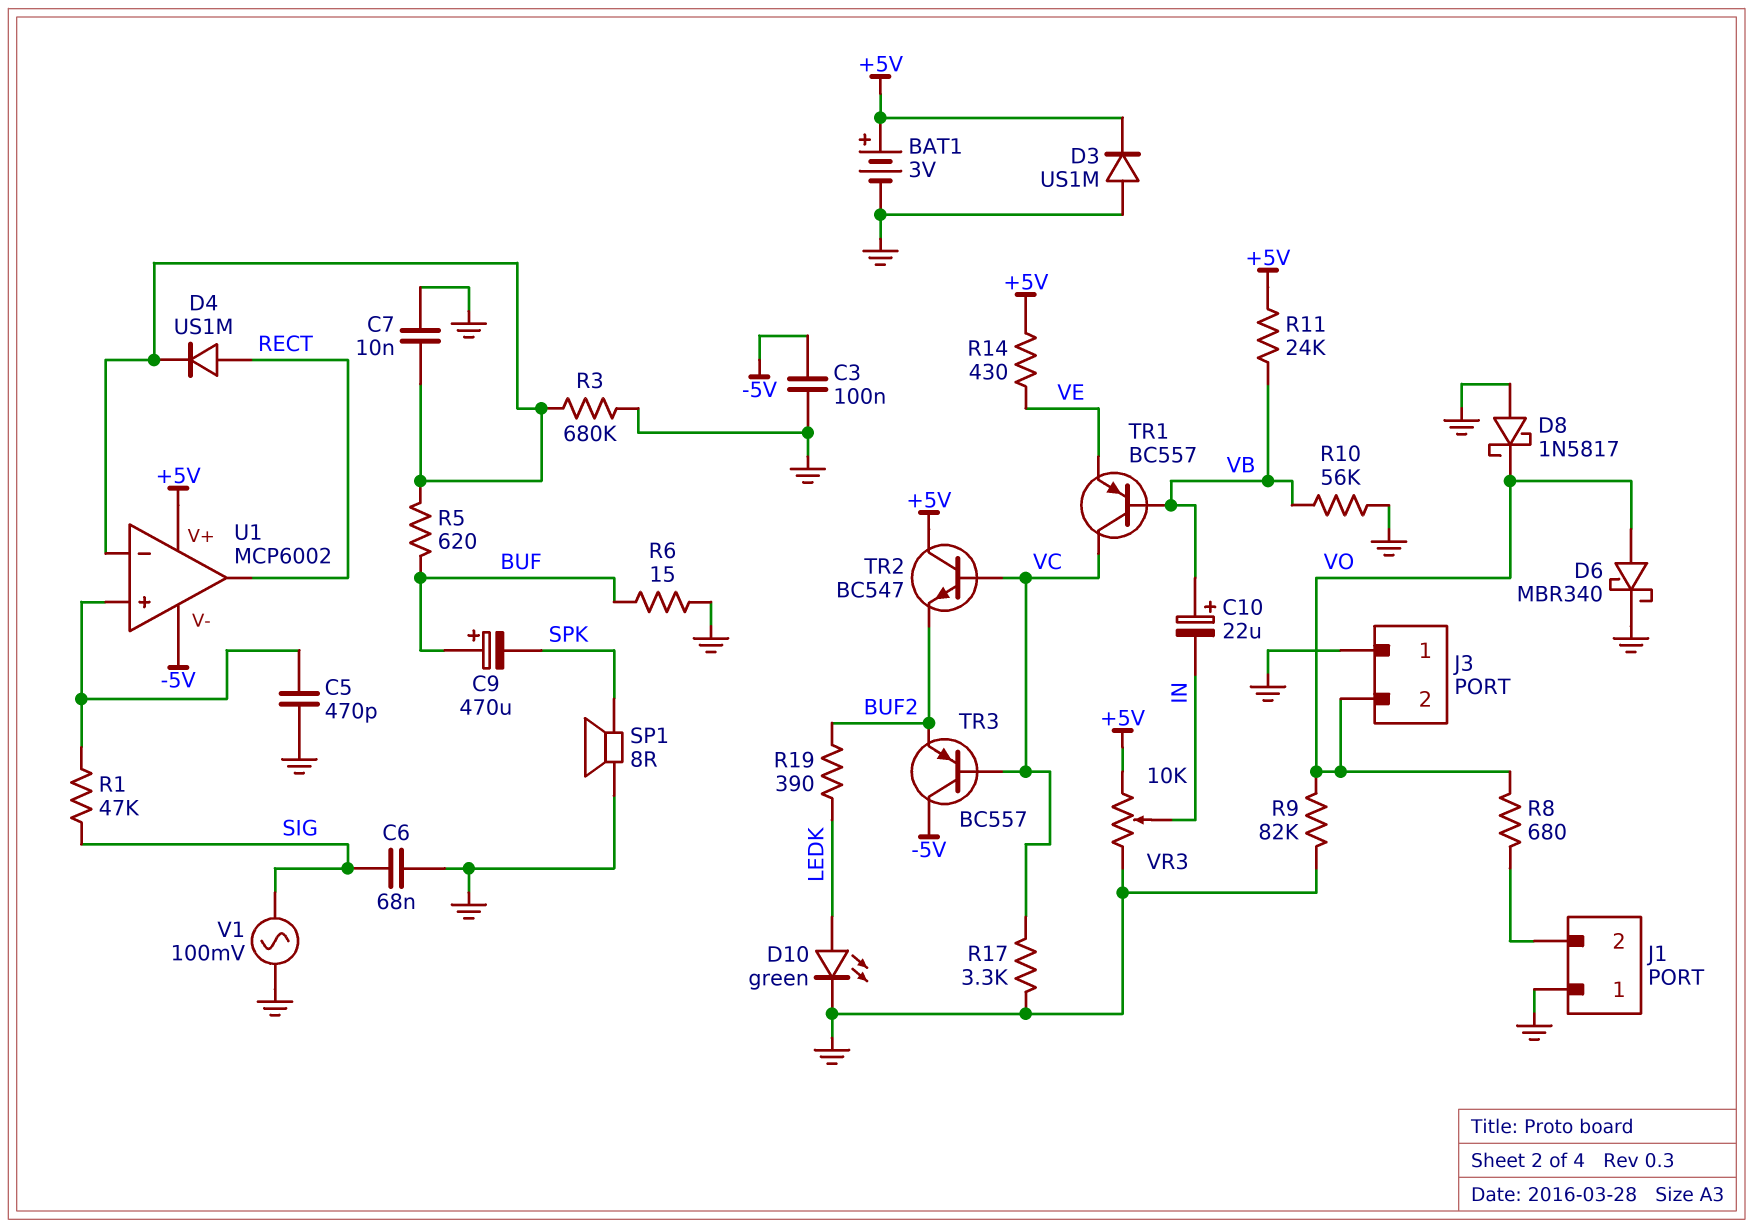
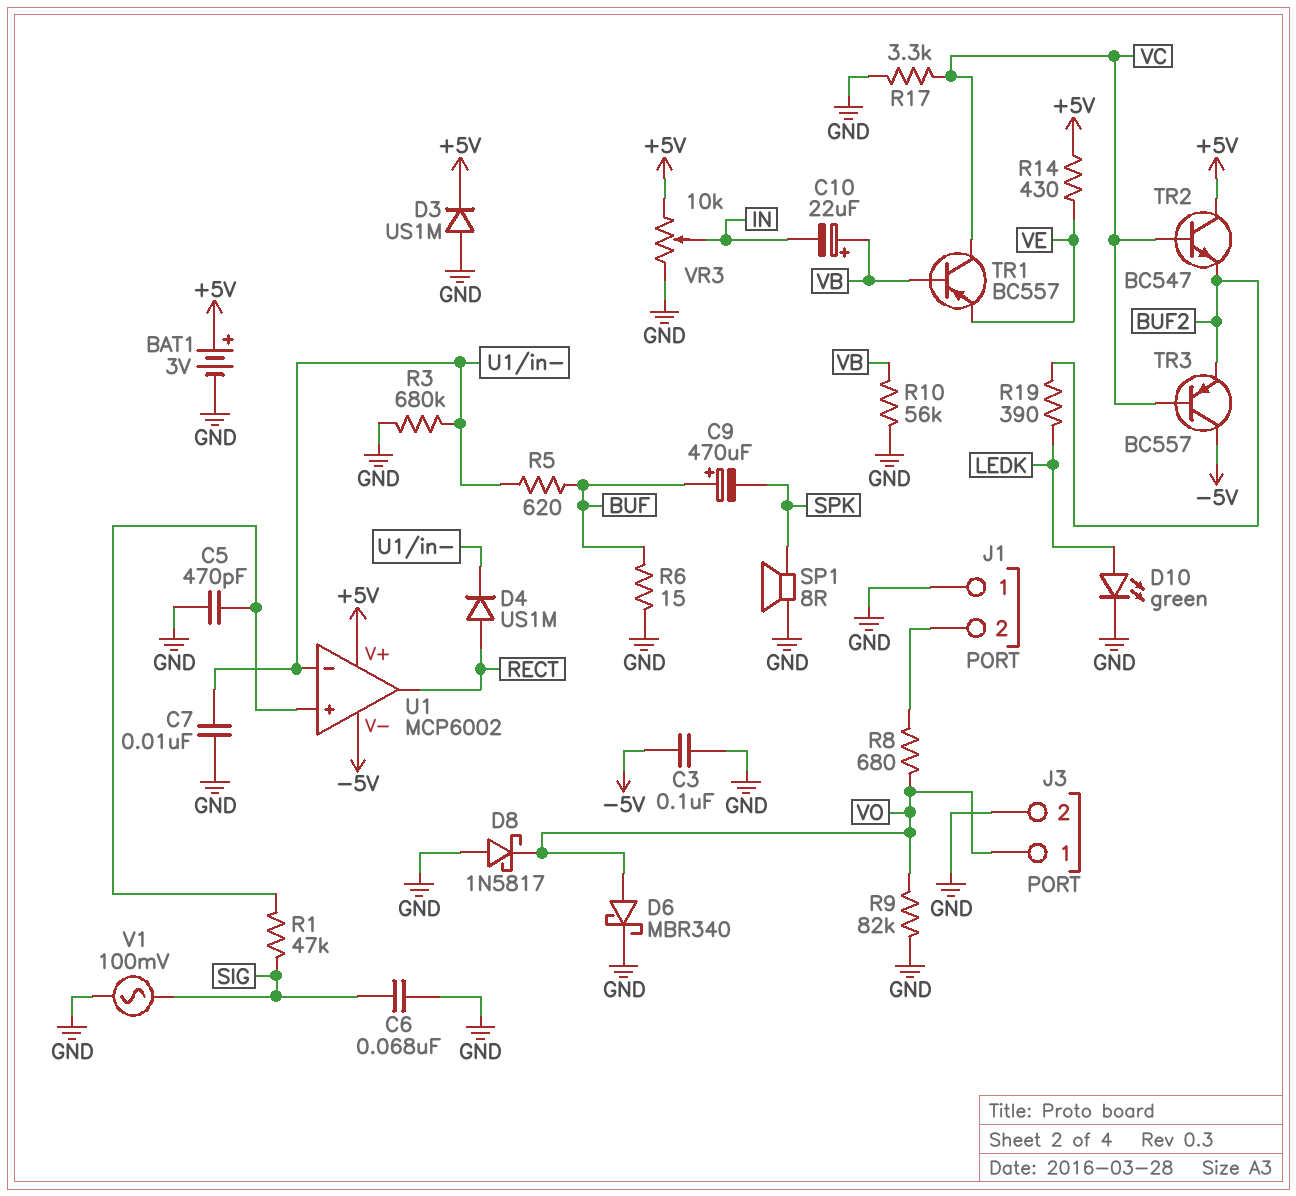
J3 pin 1: GND -> VO
J3 pin 2: VO -> GND
R11: 24k (+5V, VB) -> none

